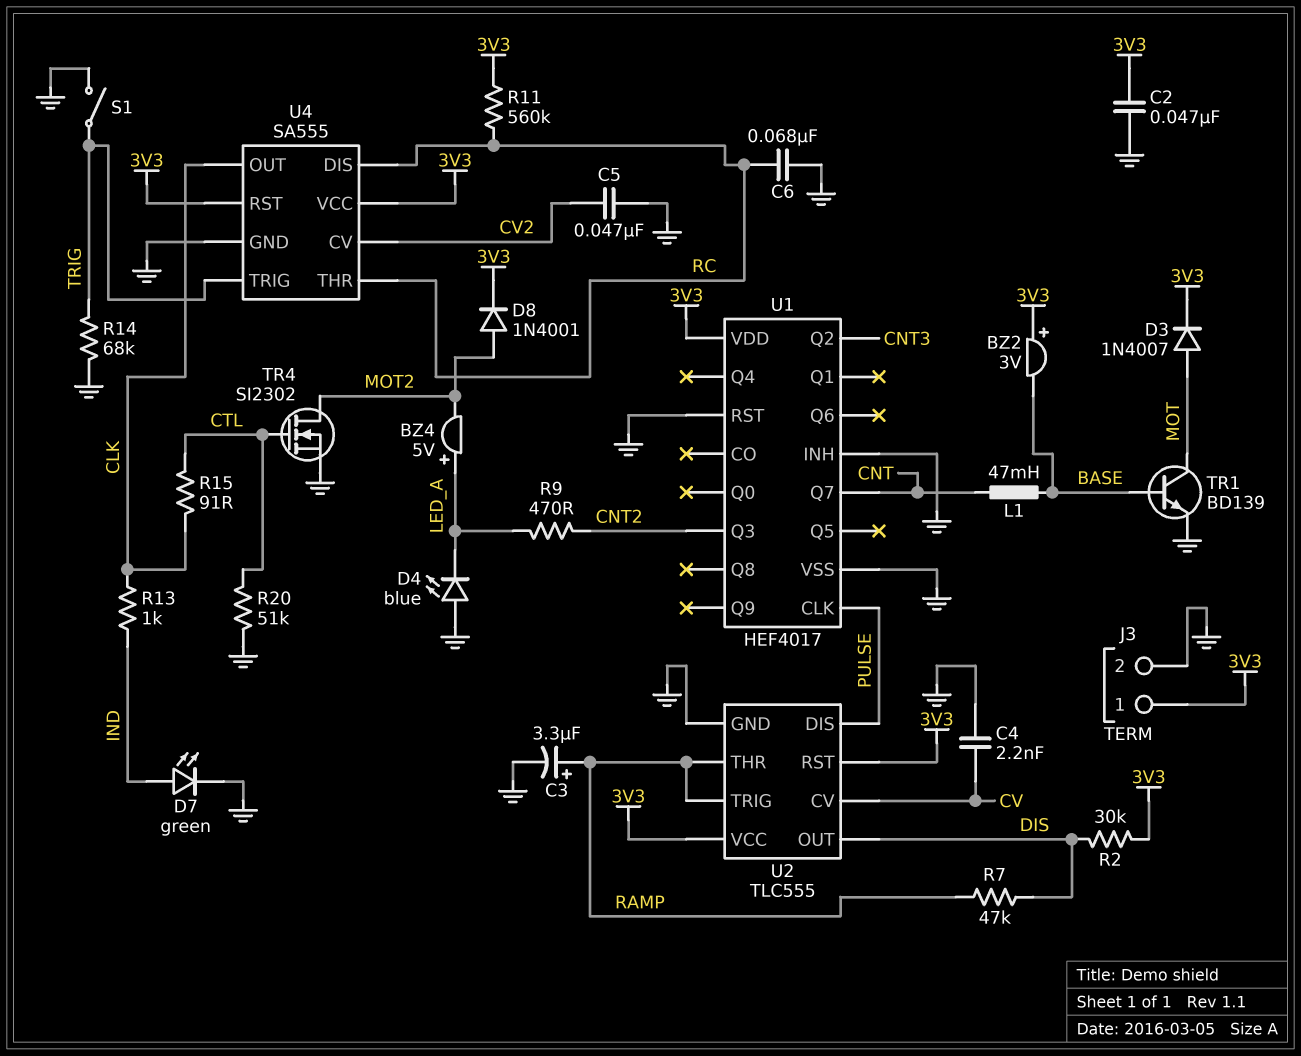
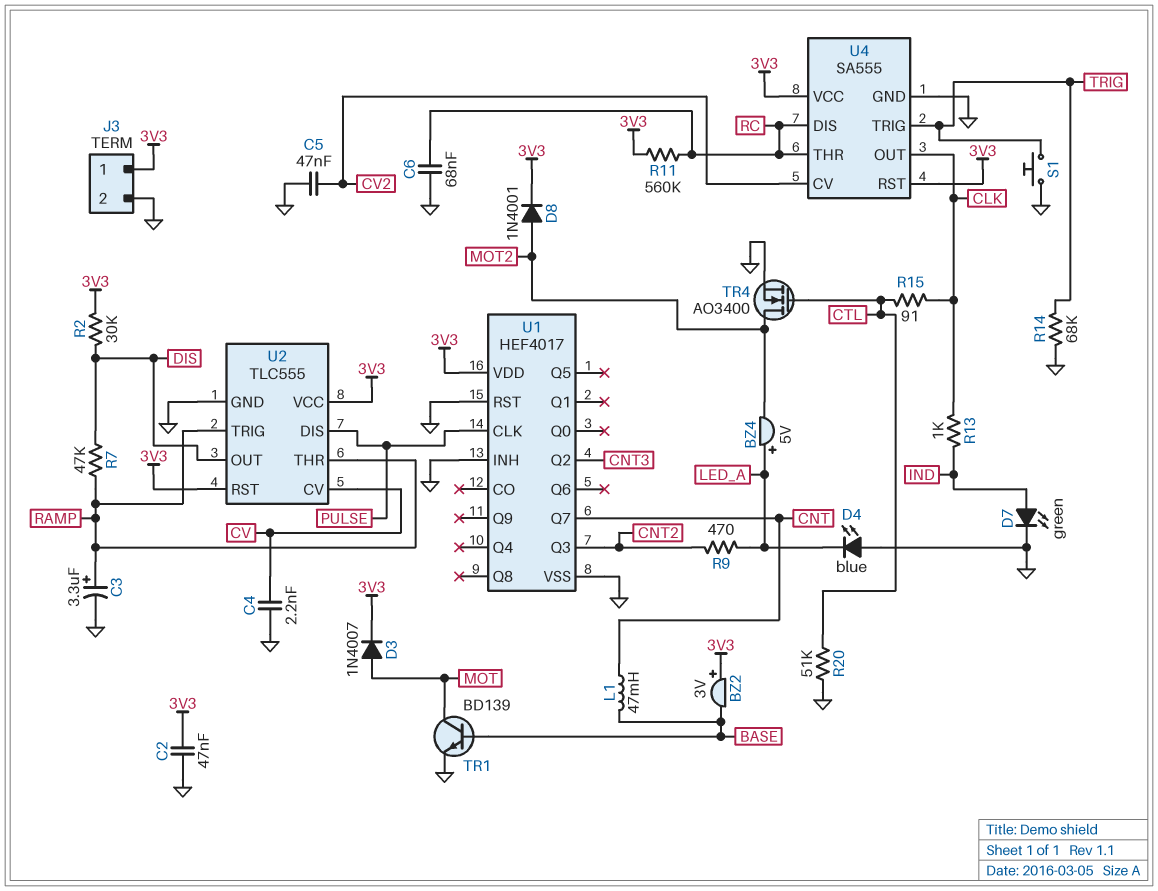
S1: switch (GND, TRIG) -> button (GND, TRIG)
TR4: NMOS SI2302 (G CTL, D MOT2, S GND) -> NMOS AO3400 (G CTL, D MOT2, S GND)

